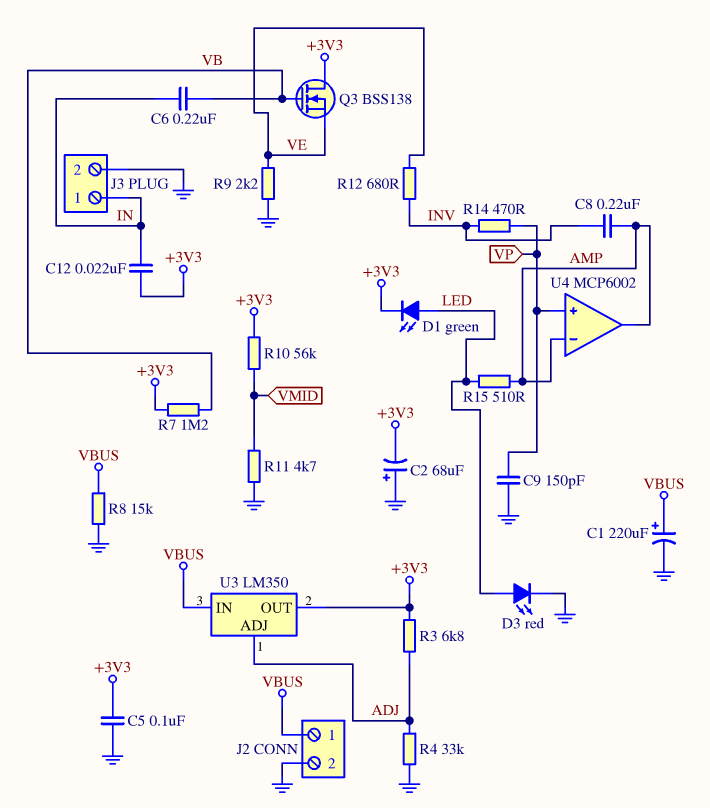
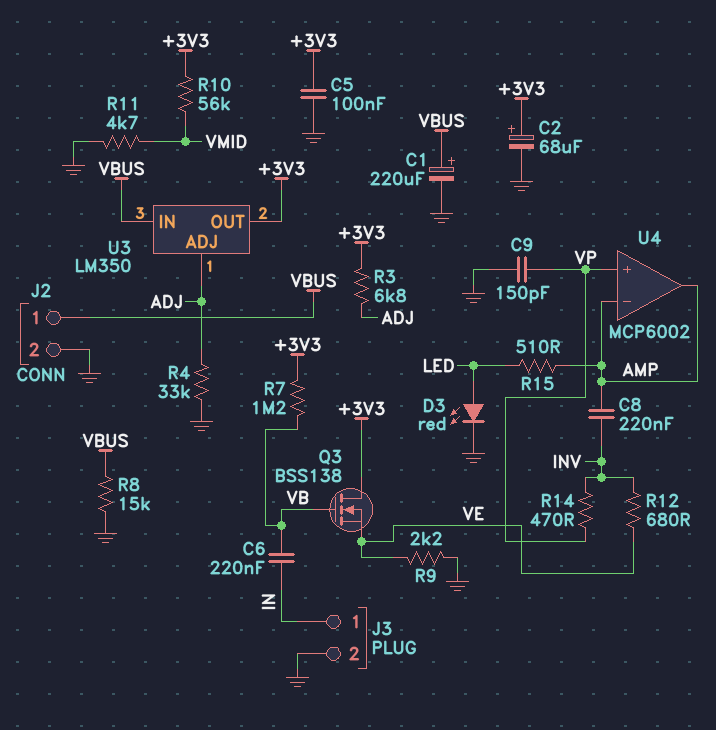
C2: 68uF (plus GND, minus +3V3) -> 68uF (plus +3V3, minus GND)
C12: 22nF (+3V3, IN) -> none
D1: LED green (A LED, K +3V3) -> none

